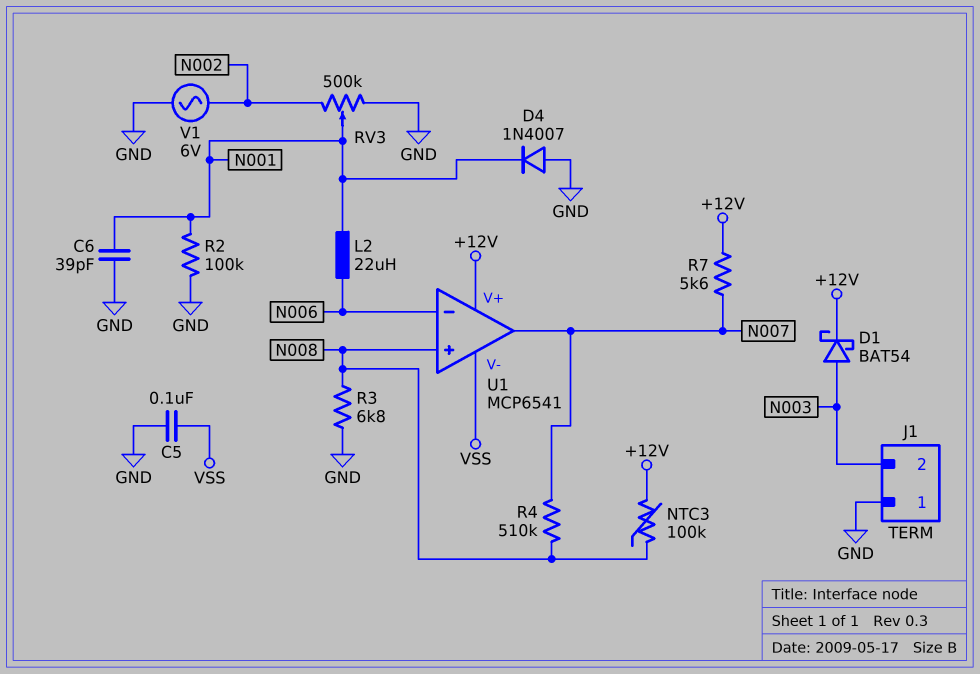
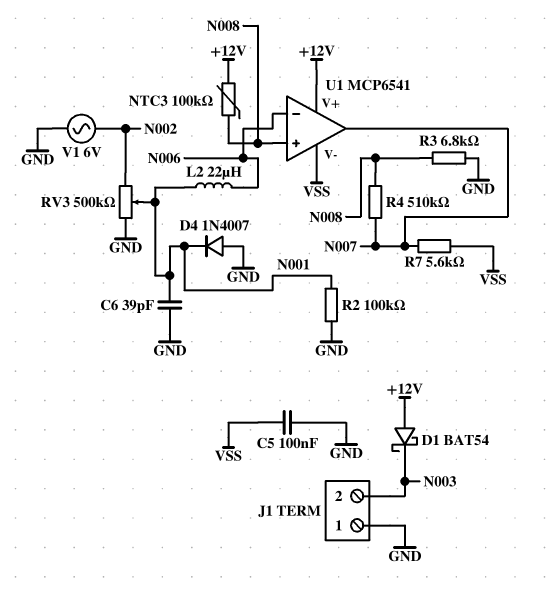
D1: schottky BAT54 (A N003, K +12V) -> schottky BAT54 (A +12V, K N003)
R7: 5.6k (+12V, N007) -> 5.6k (N007, VSS)

